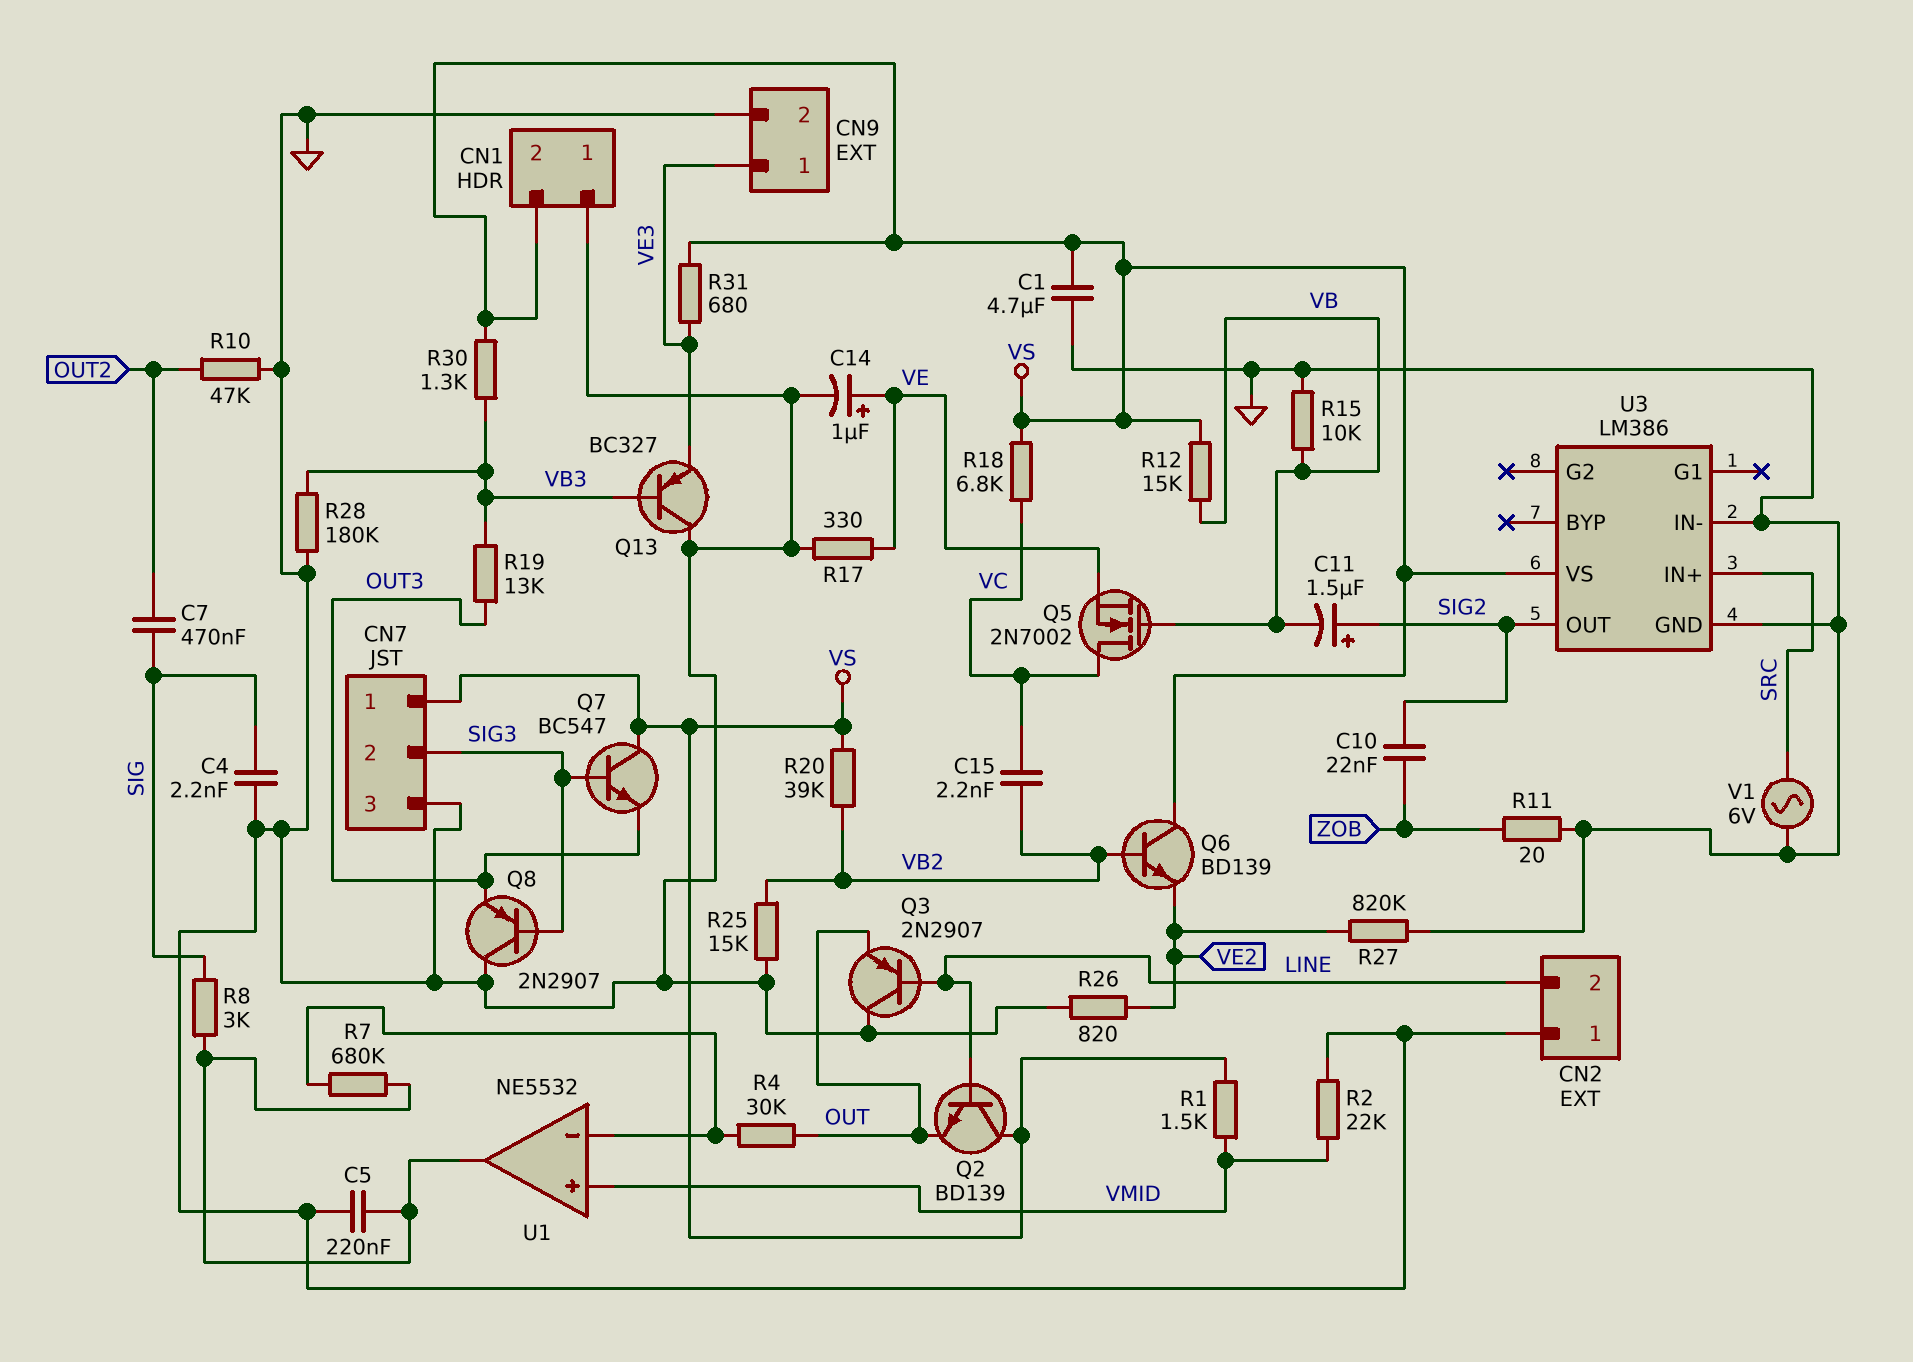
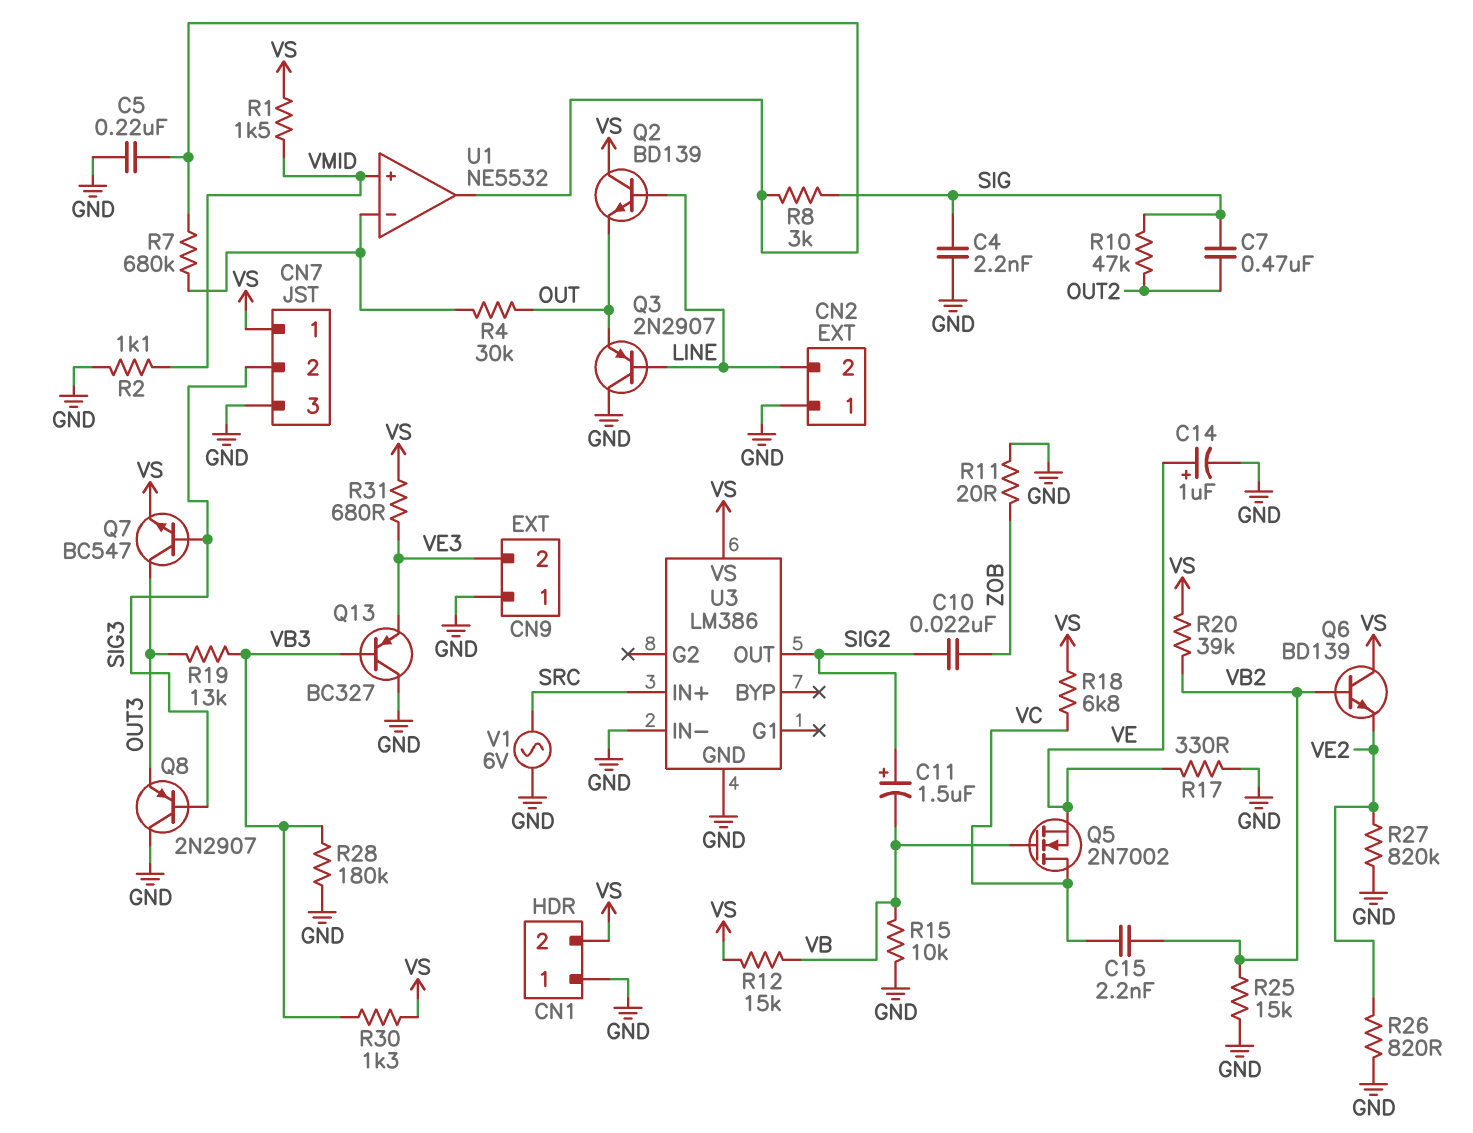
C1: 4.7uF (GND, VS) -> none
CN9 pin 1: VE3 -> GND
CN9 pin 2: GND -> VE3
Q7: NPN BC547 (B SIG3, C VS, E OUT3) -> NPN BC547 (B SIG3, C OUT3, E VS)
R2: 22k (GND, VMID) -> 1.1k (GND, VMID)
R10: 47k (GND, OUT2) -> 47k (OUT2, SIG)

